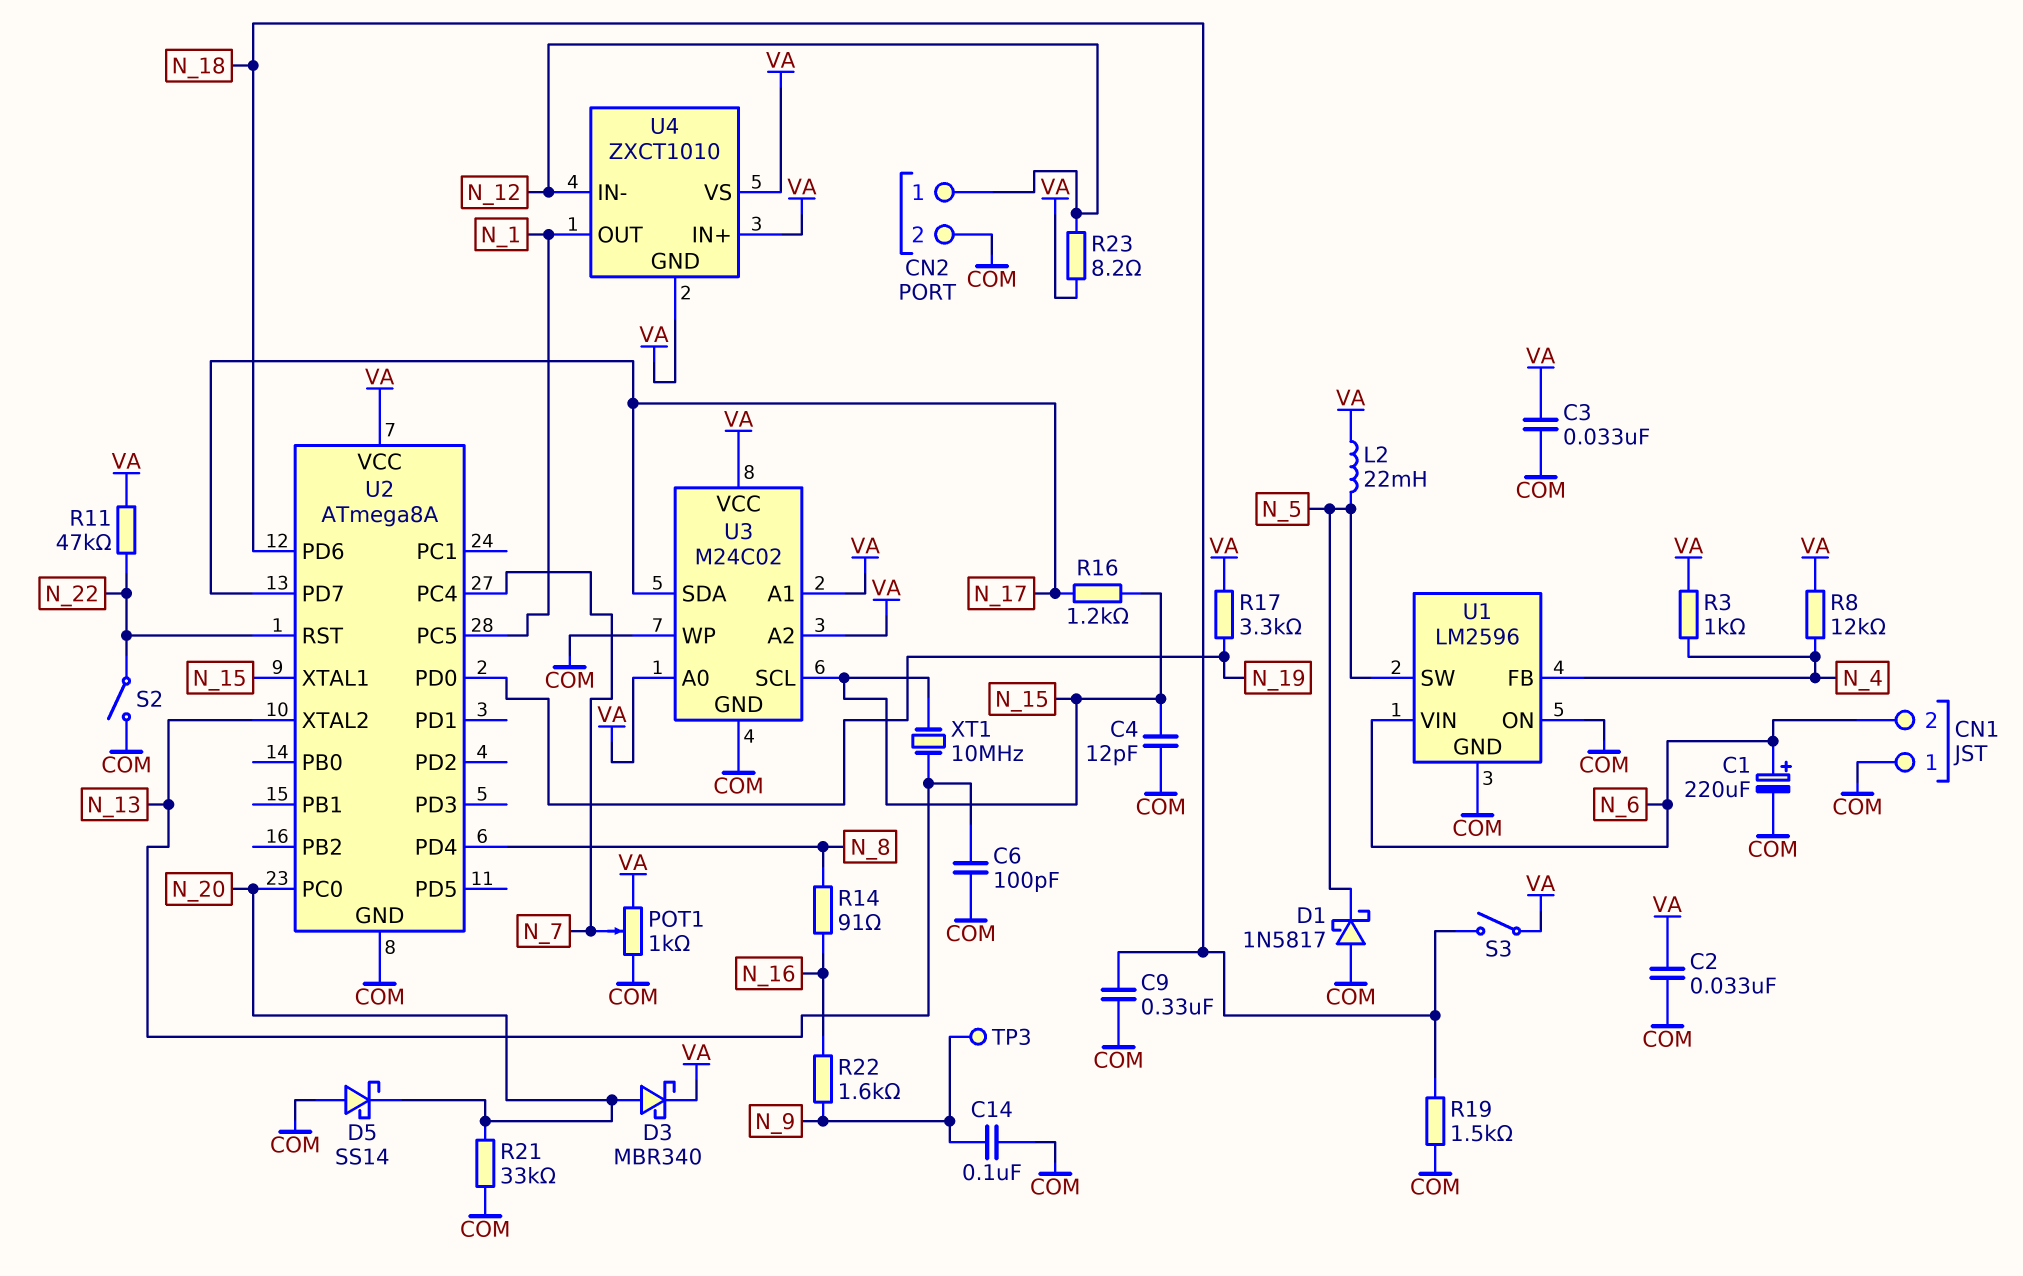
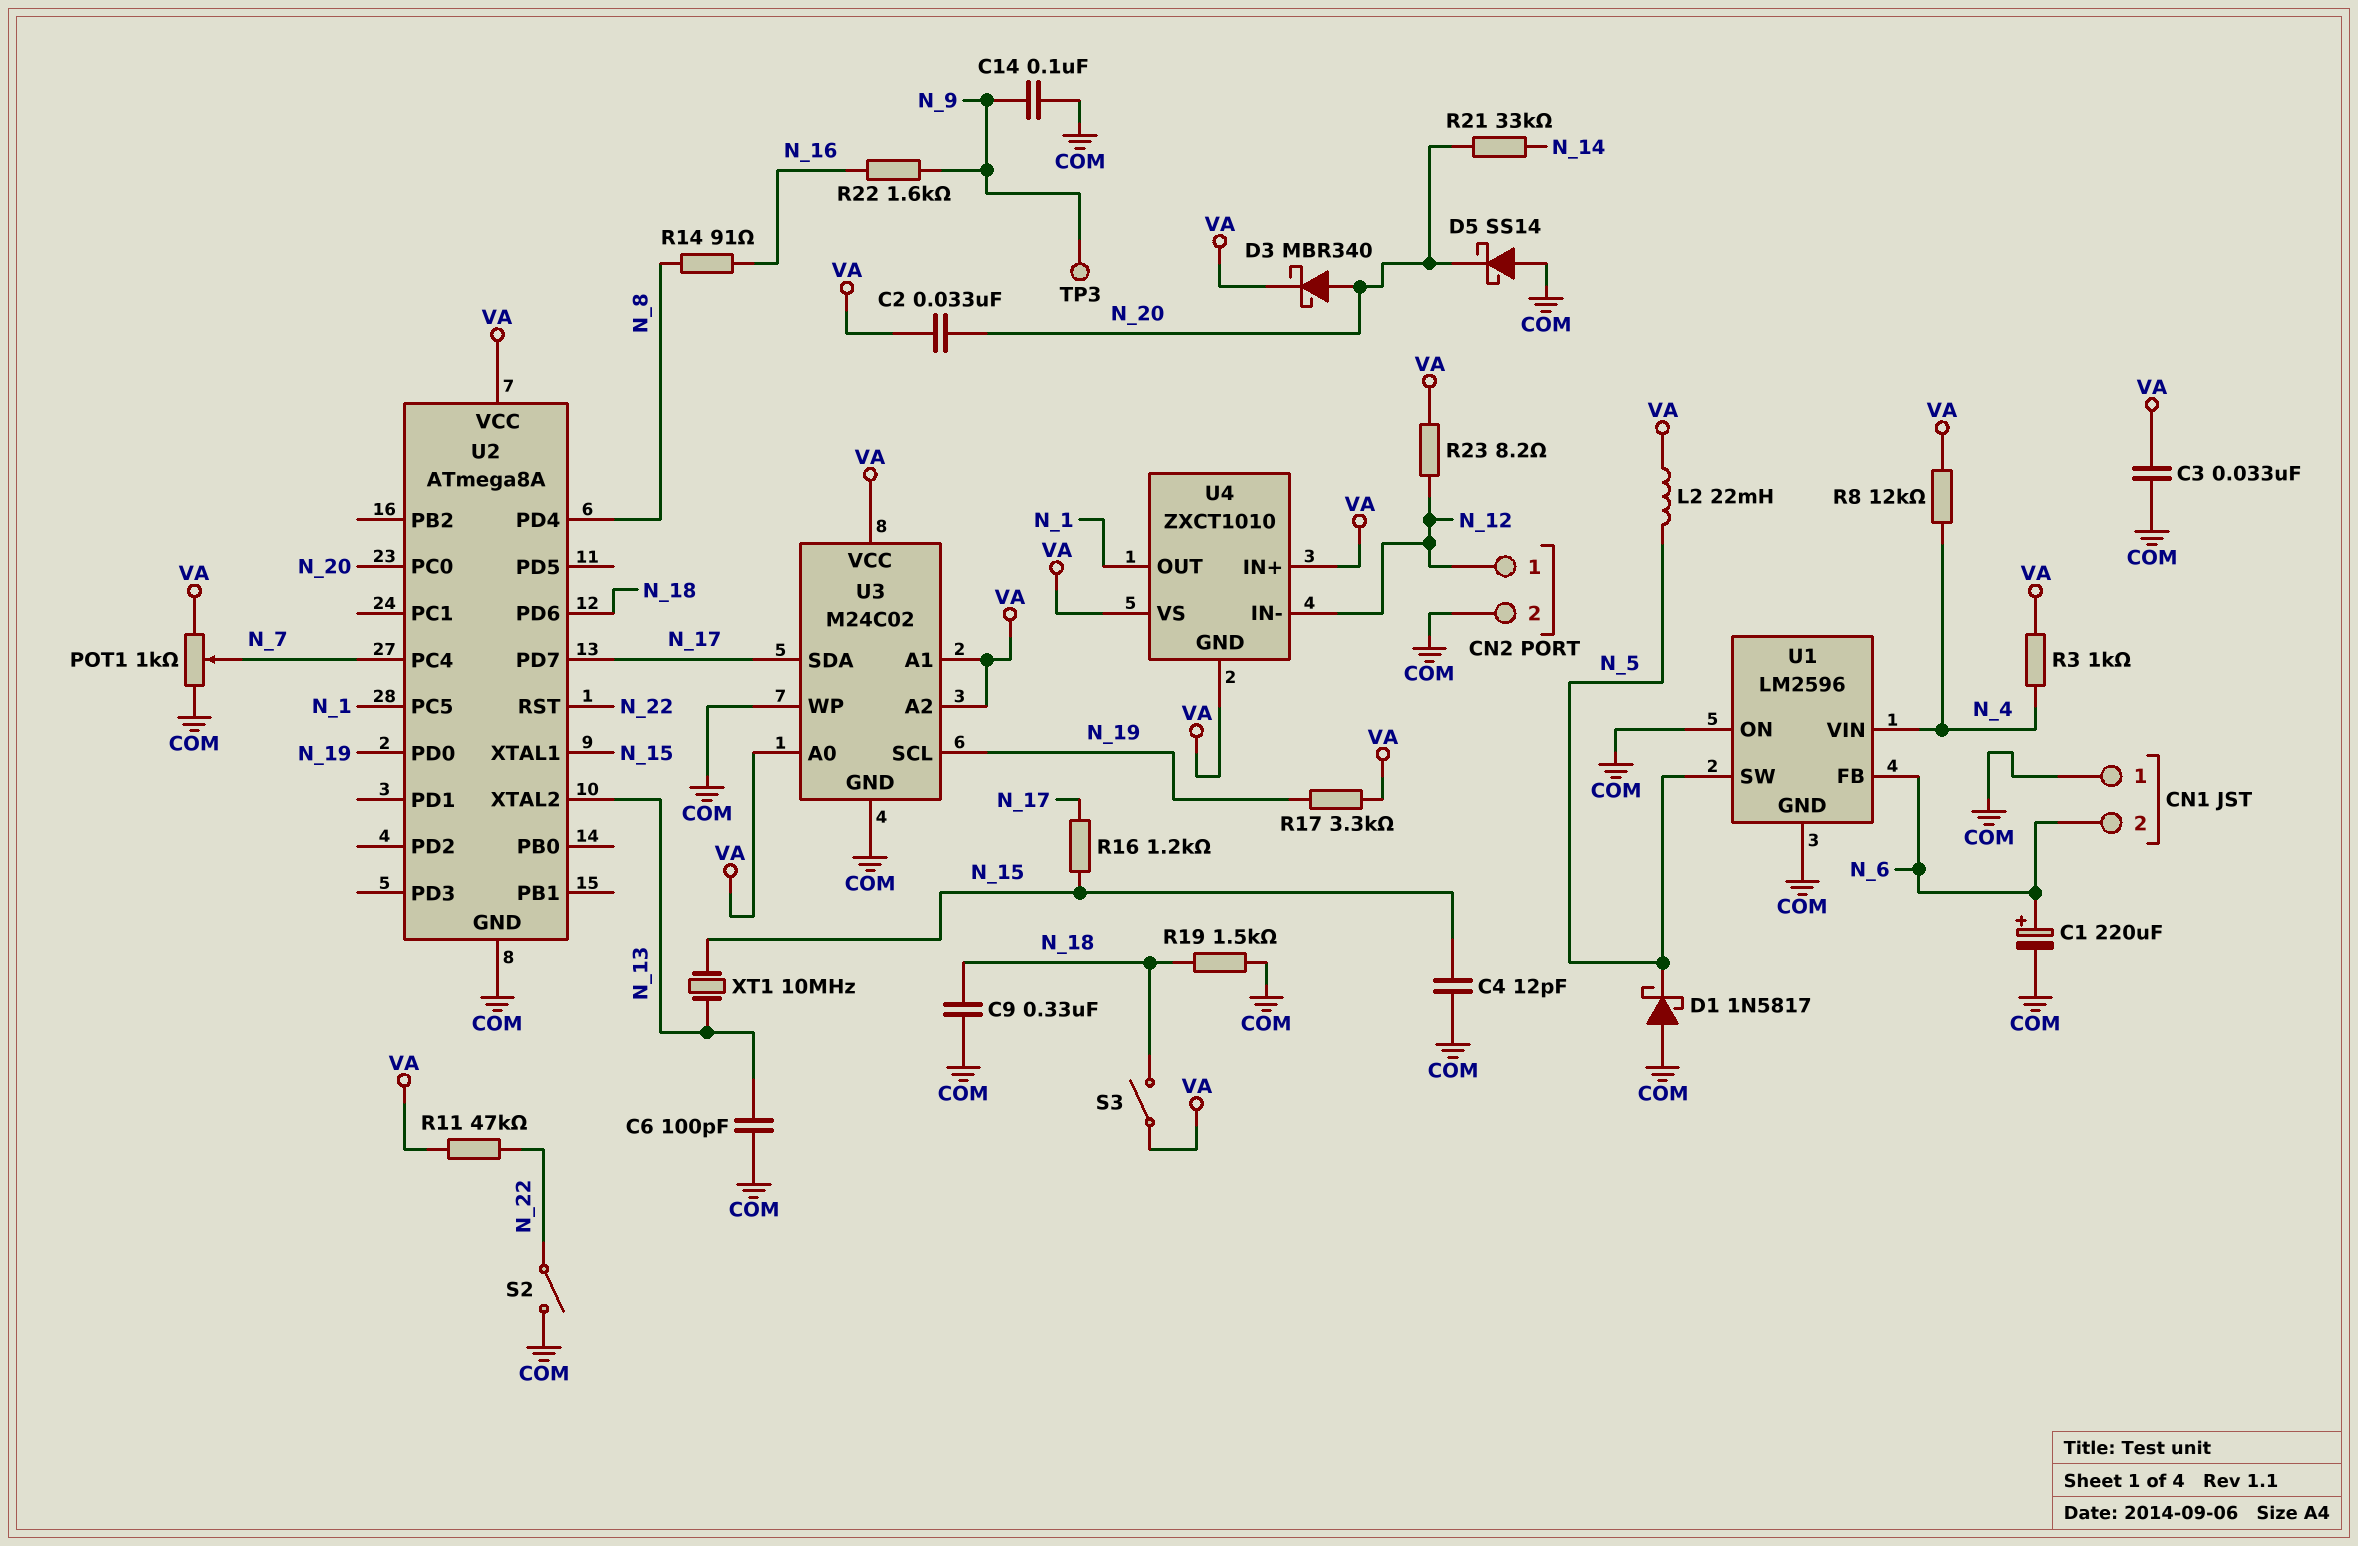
C2: 33nF (COM, VA) -> 33nF (N_20, VA)
R21: 33k (COM, N_20) -> 33k (N_14, N_20)
U1 pin FB: N_4 -> N_6
U1 pin VIN: N_6 -> N_4
U3 pin SCL: N_15 -> N_19

